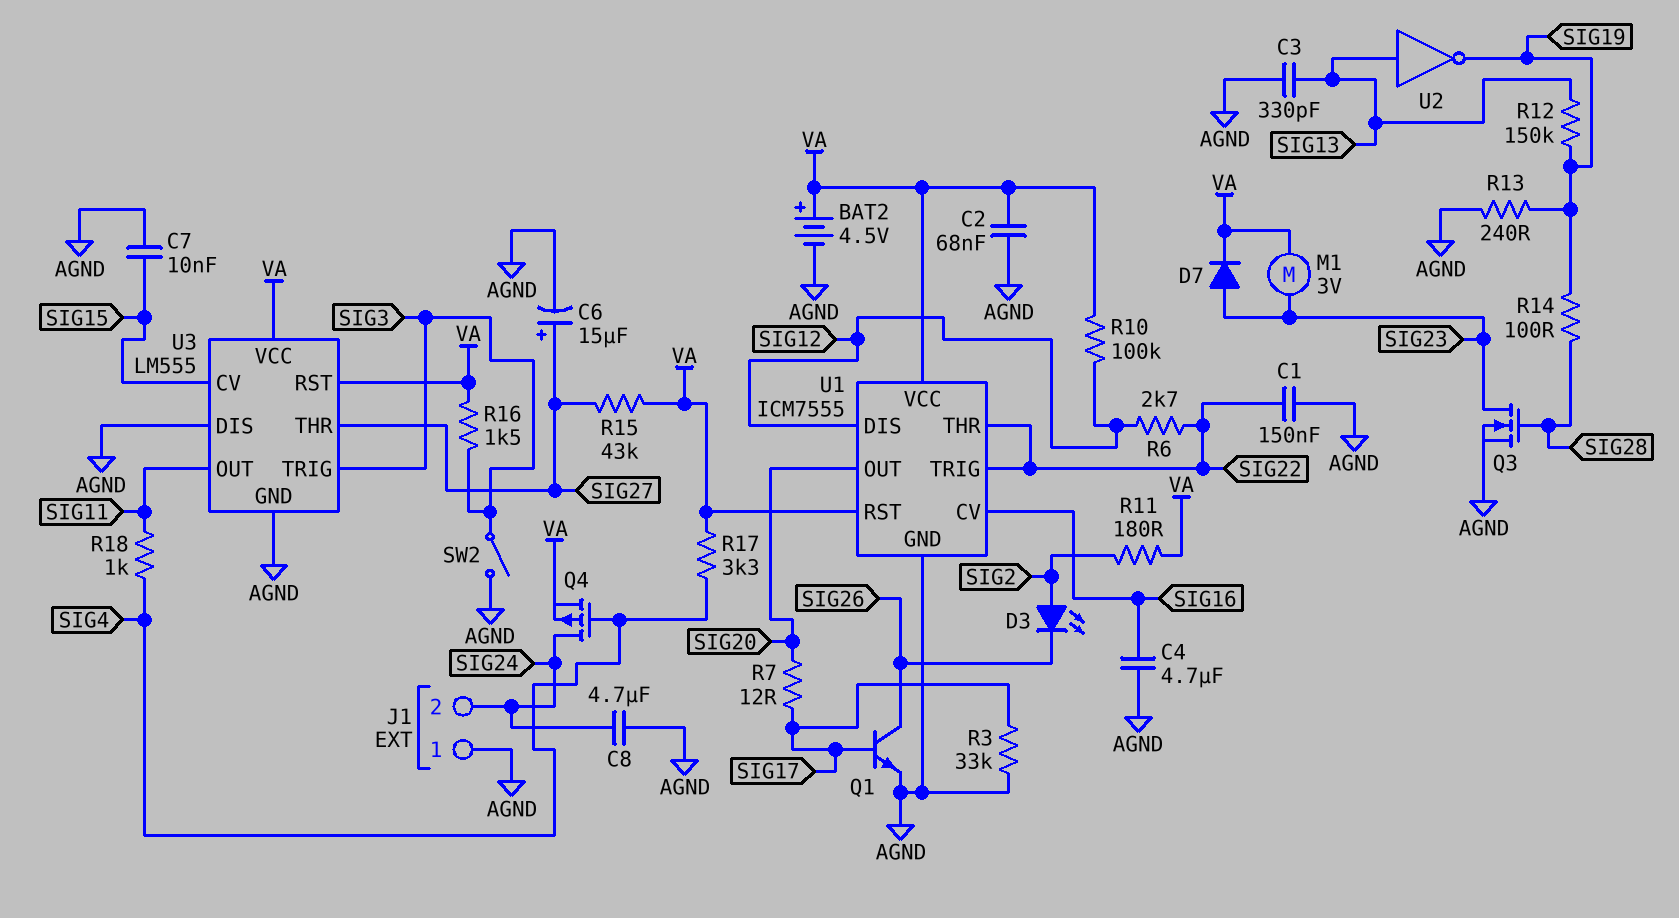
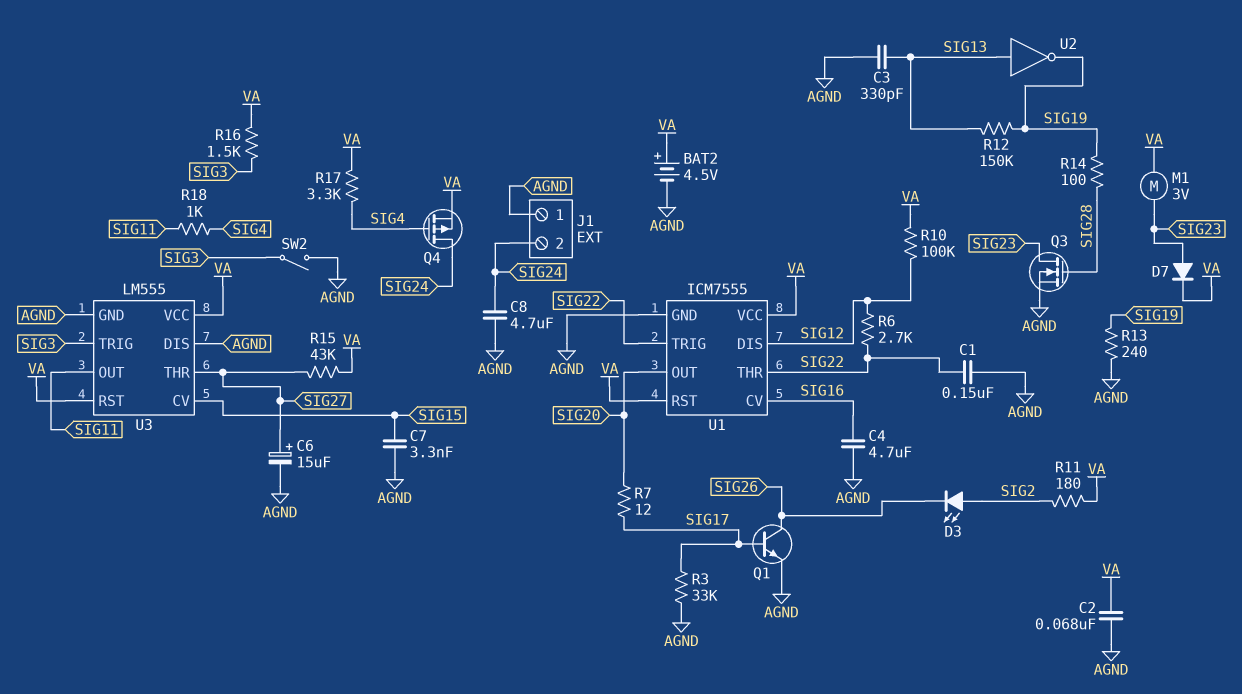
C7: 10nF (AGND, SIG15) -> 3.3nF (AGND, SIG15)

